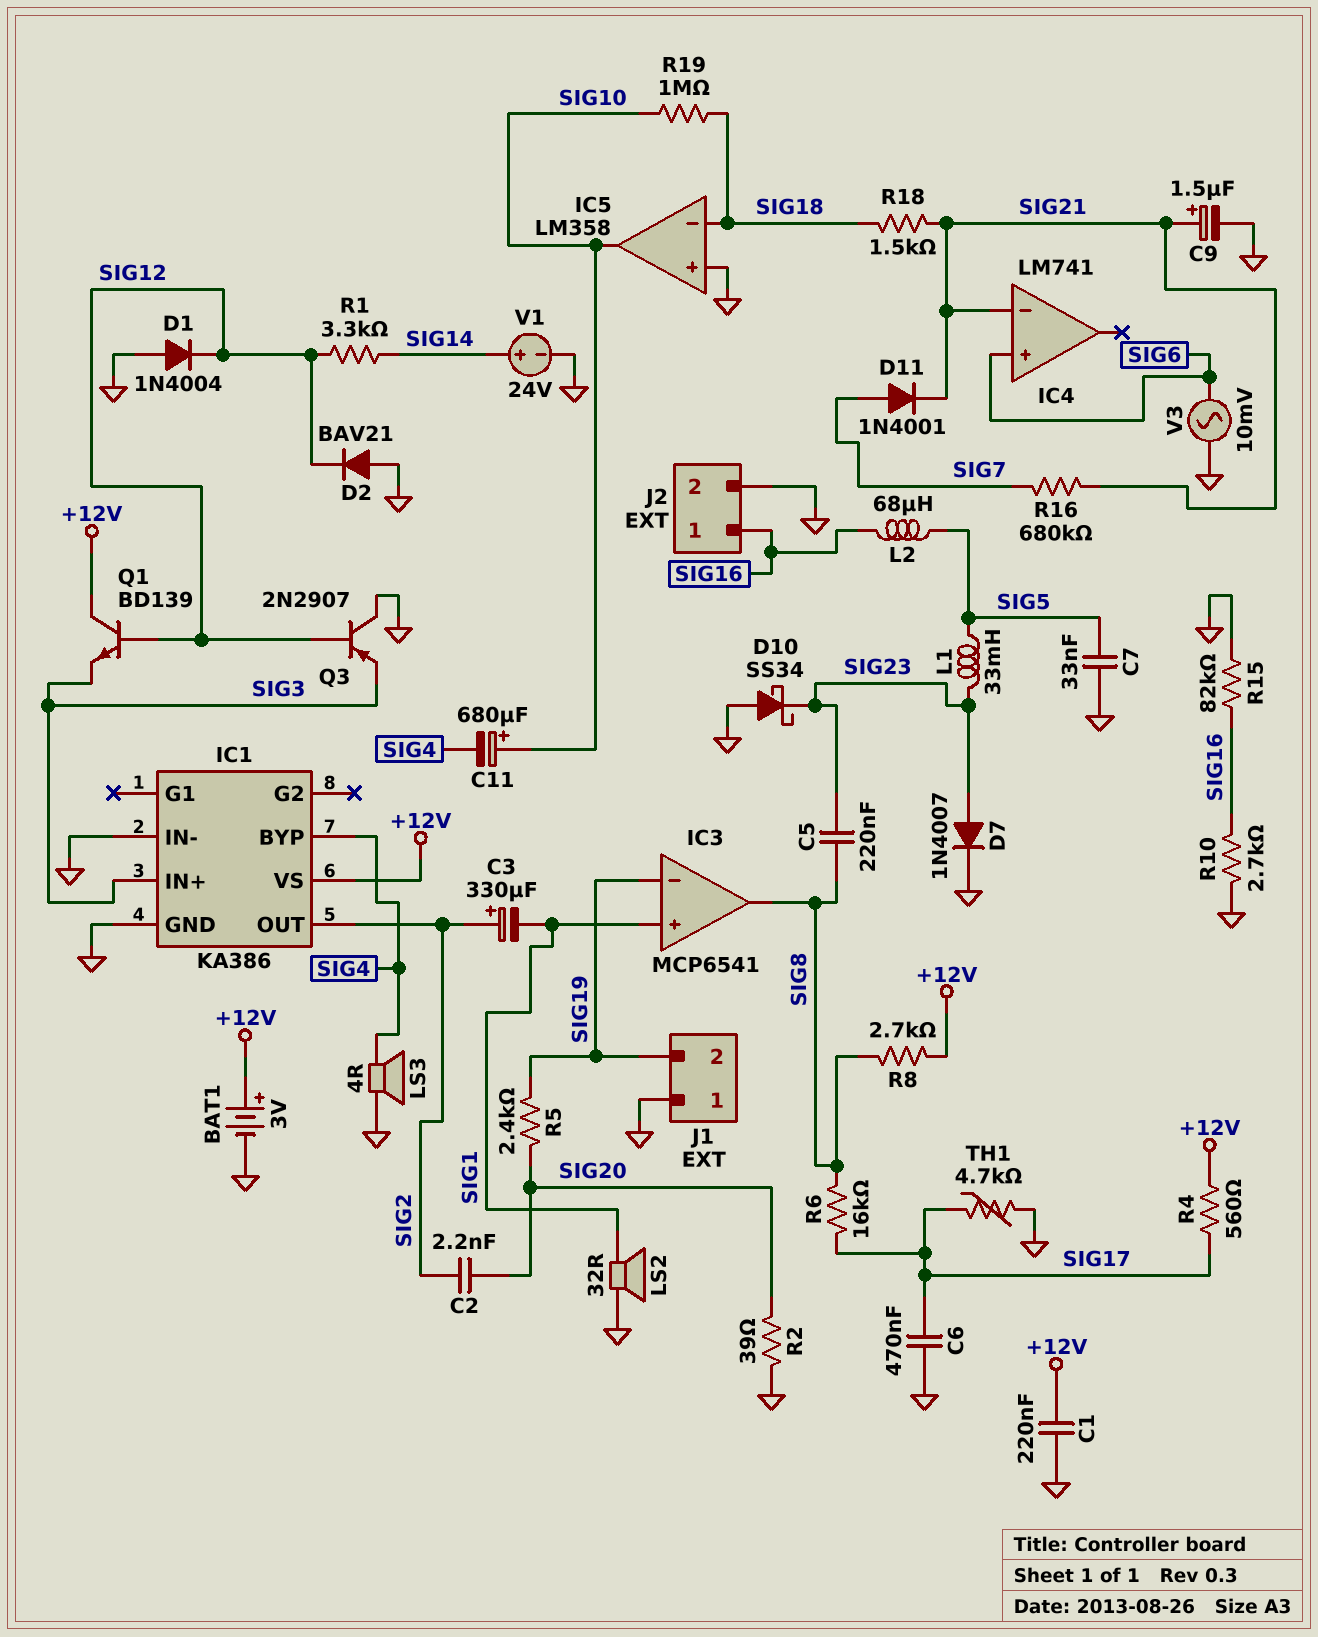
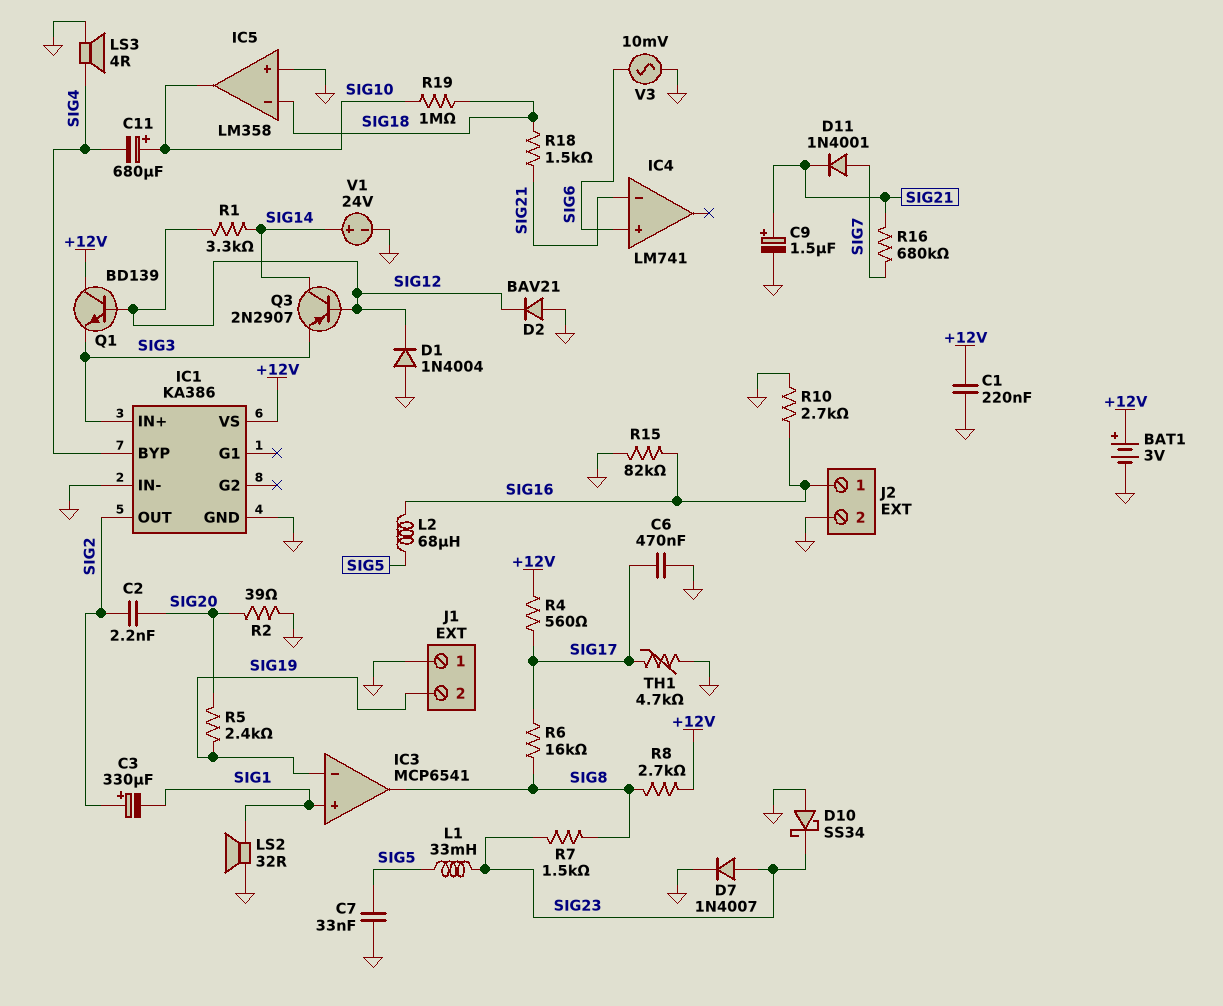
C5: 220nF (SIG8, SIG23) -> none
Q3: PNP 2N2907 (B SIG12, C GND, E SIG3) -> PNP 2N2907 (B SIG12, C SIG14, E SIG3)
R7: none -> 1.5k (SIG8, SIG23)

